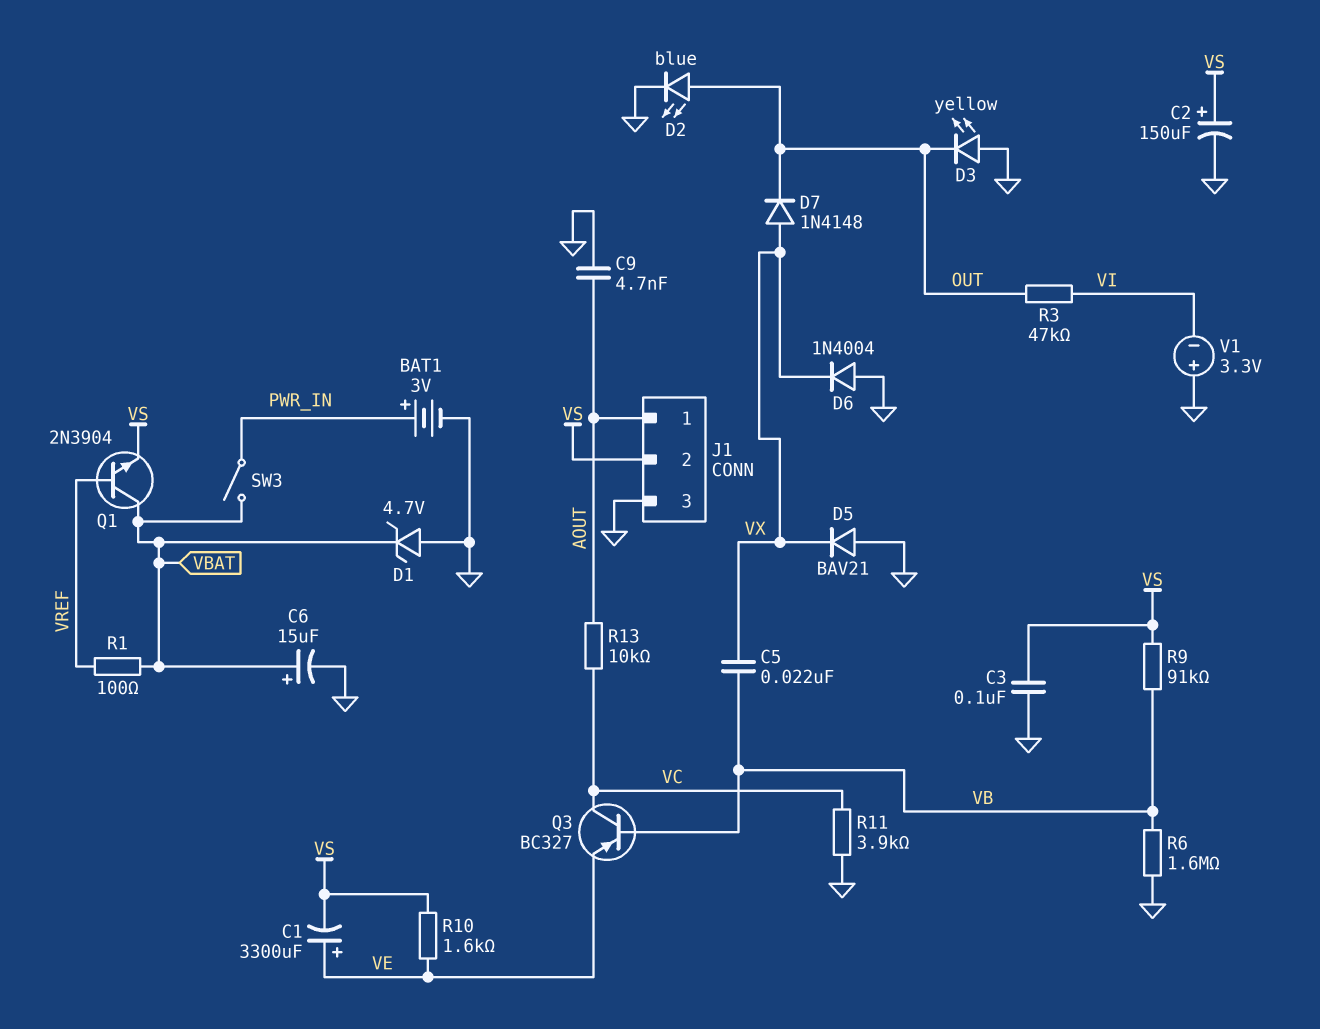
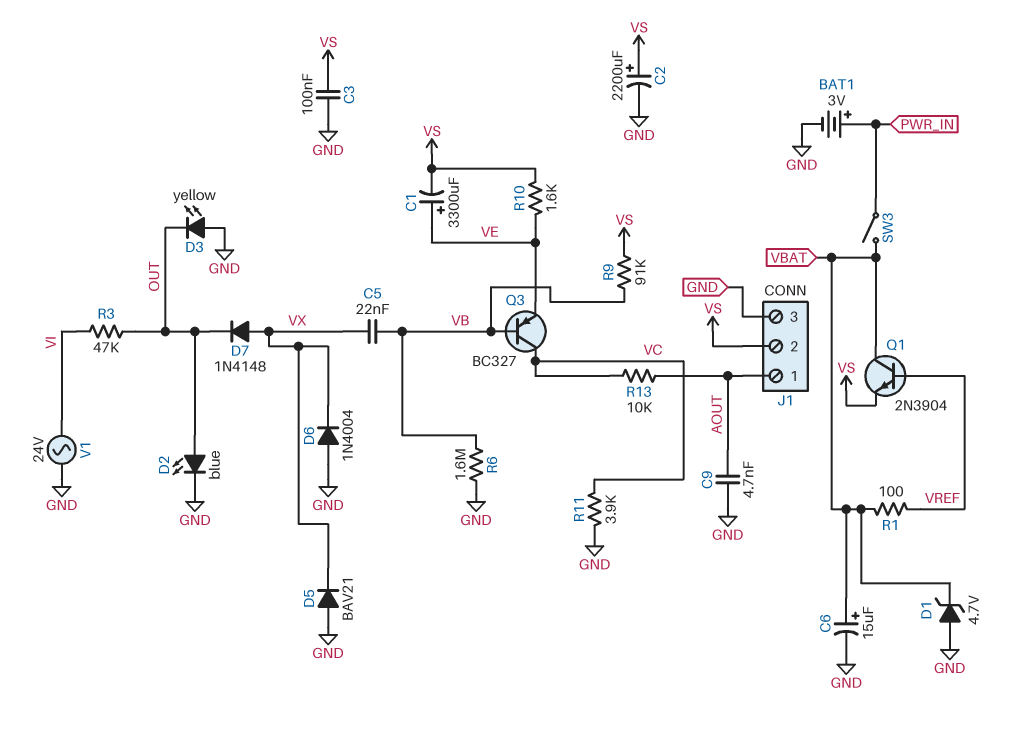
C2: 150uF (plus VS, minus GND) -> 2200uF (plus VS, minus GND)
V1: 3.3V (plus GND, minus VI) -> AC 24V (GND, VI)

